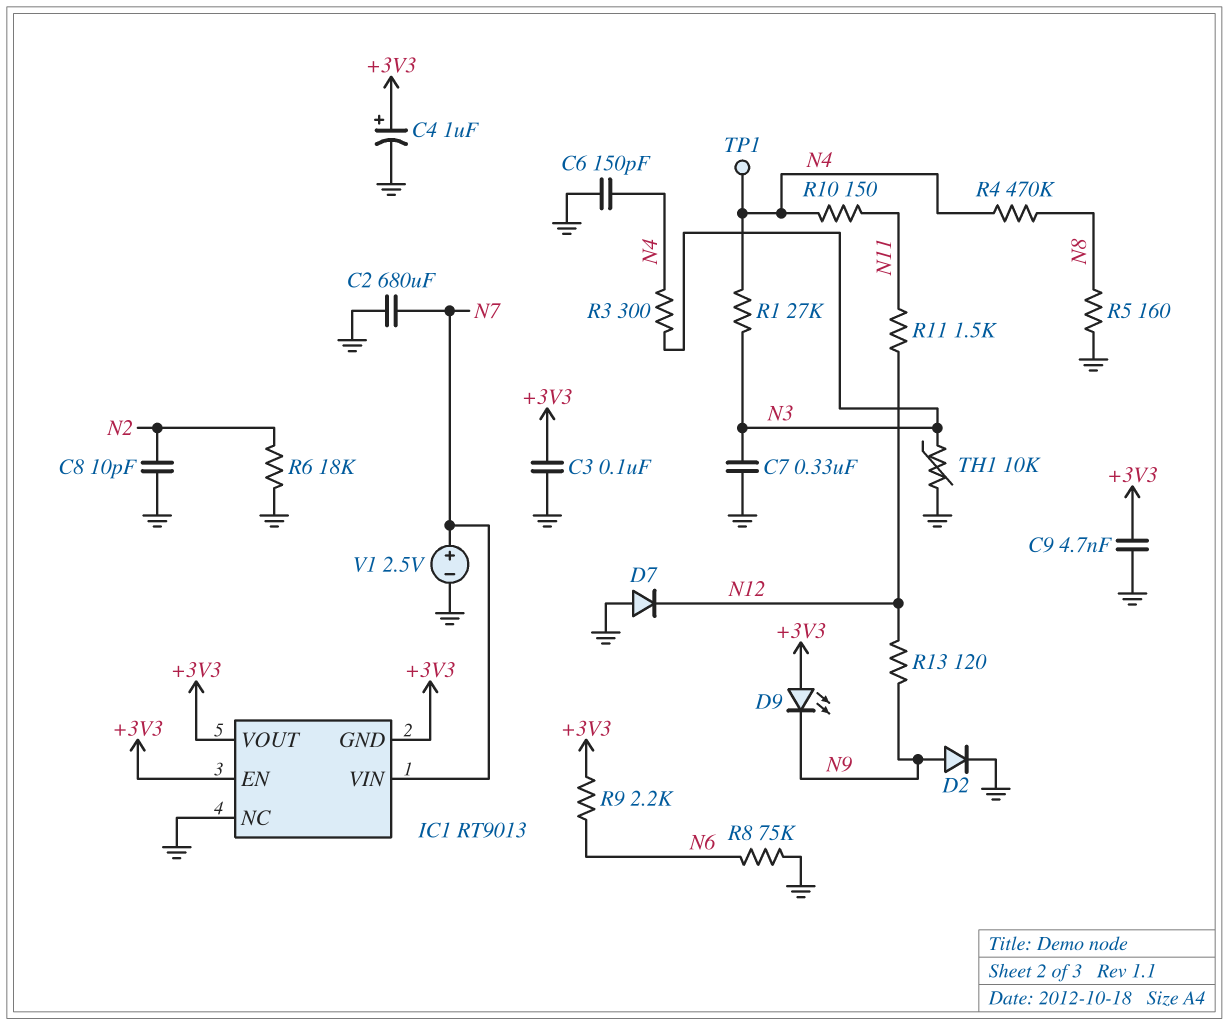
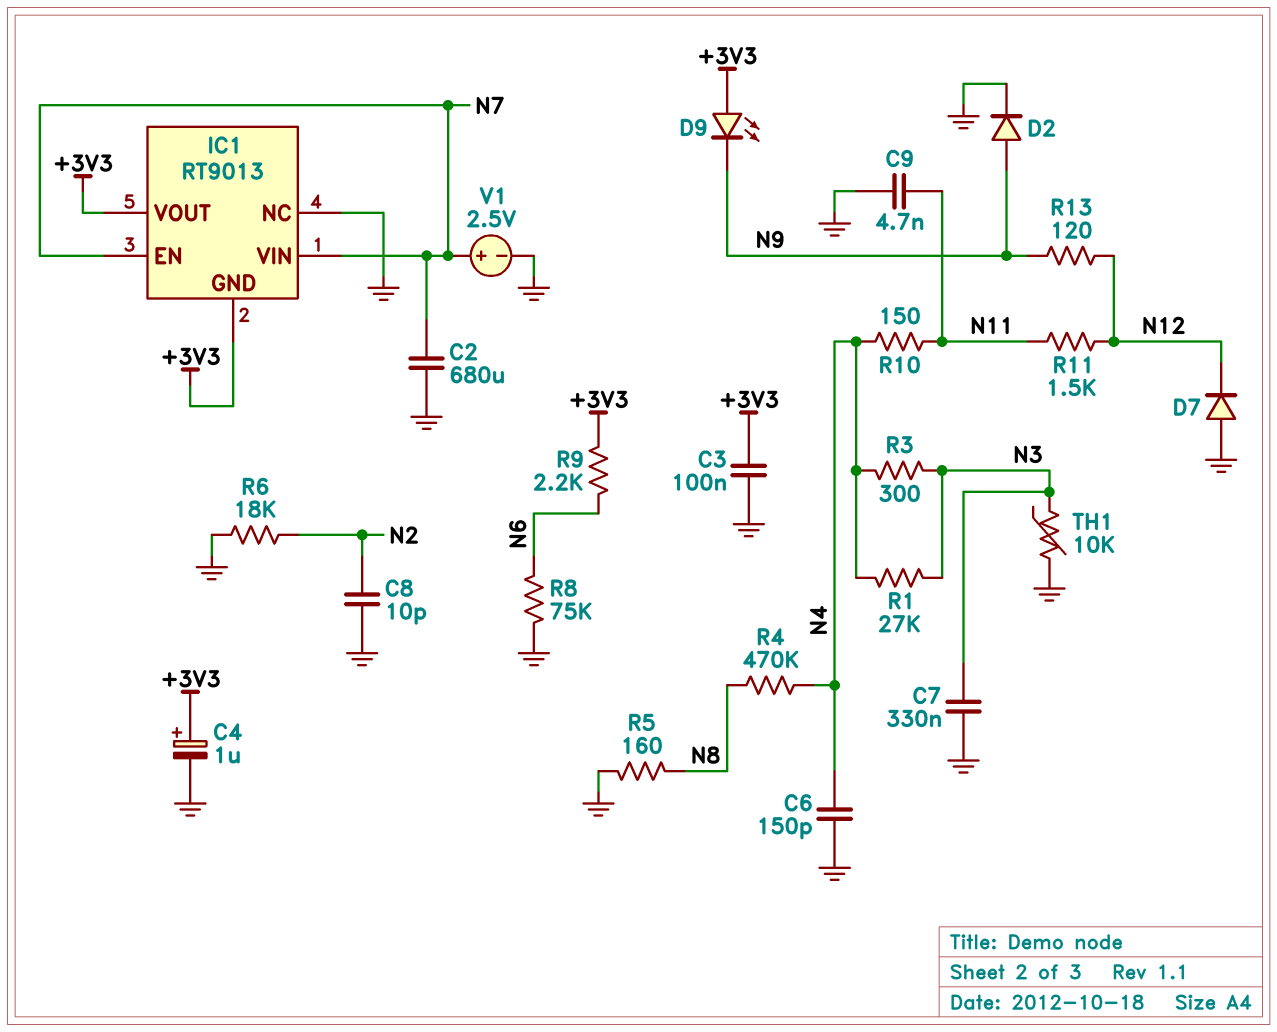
C9: 4.7nF (+3V3, GND) -> 4.7nF (GND, N11)
IC1 pin EN: +3V3 -> N7
TP1: test point (N4) -> none

